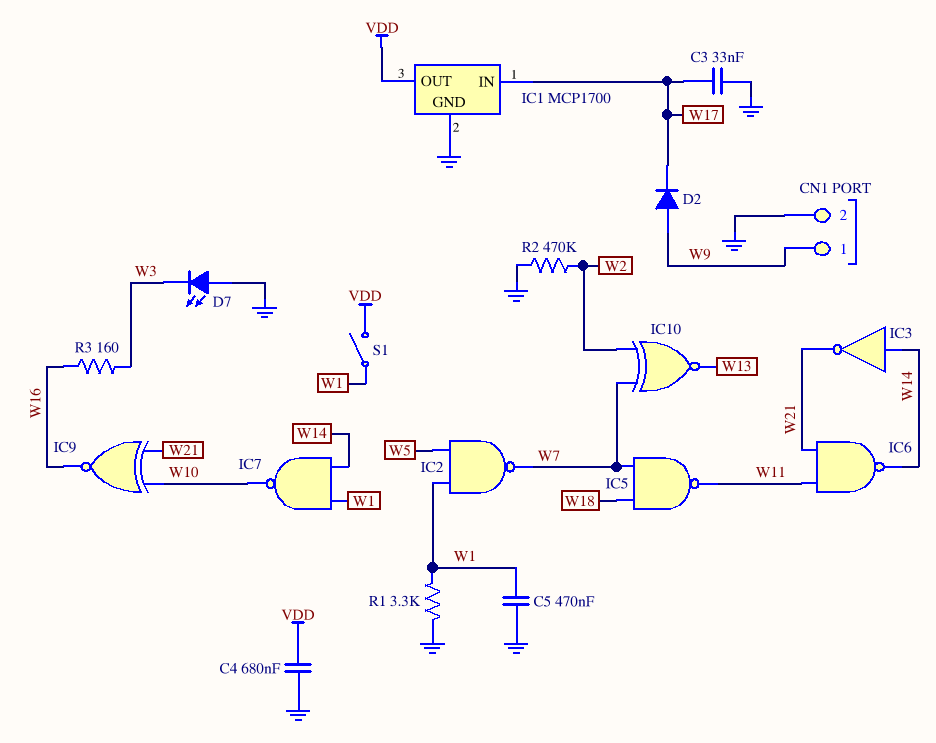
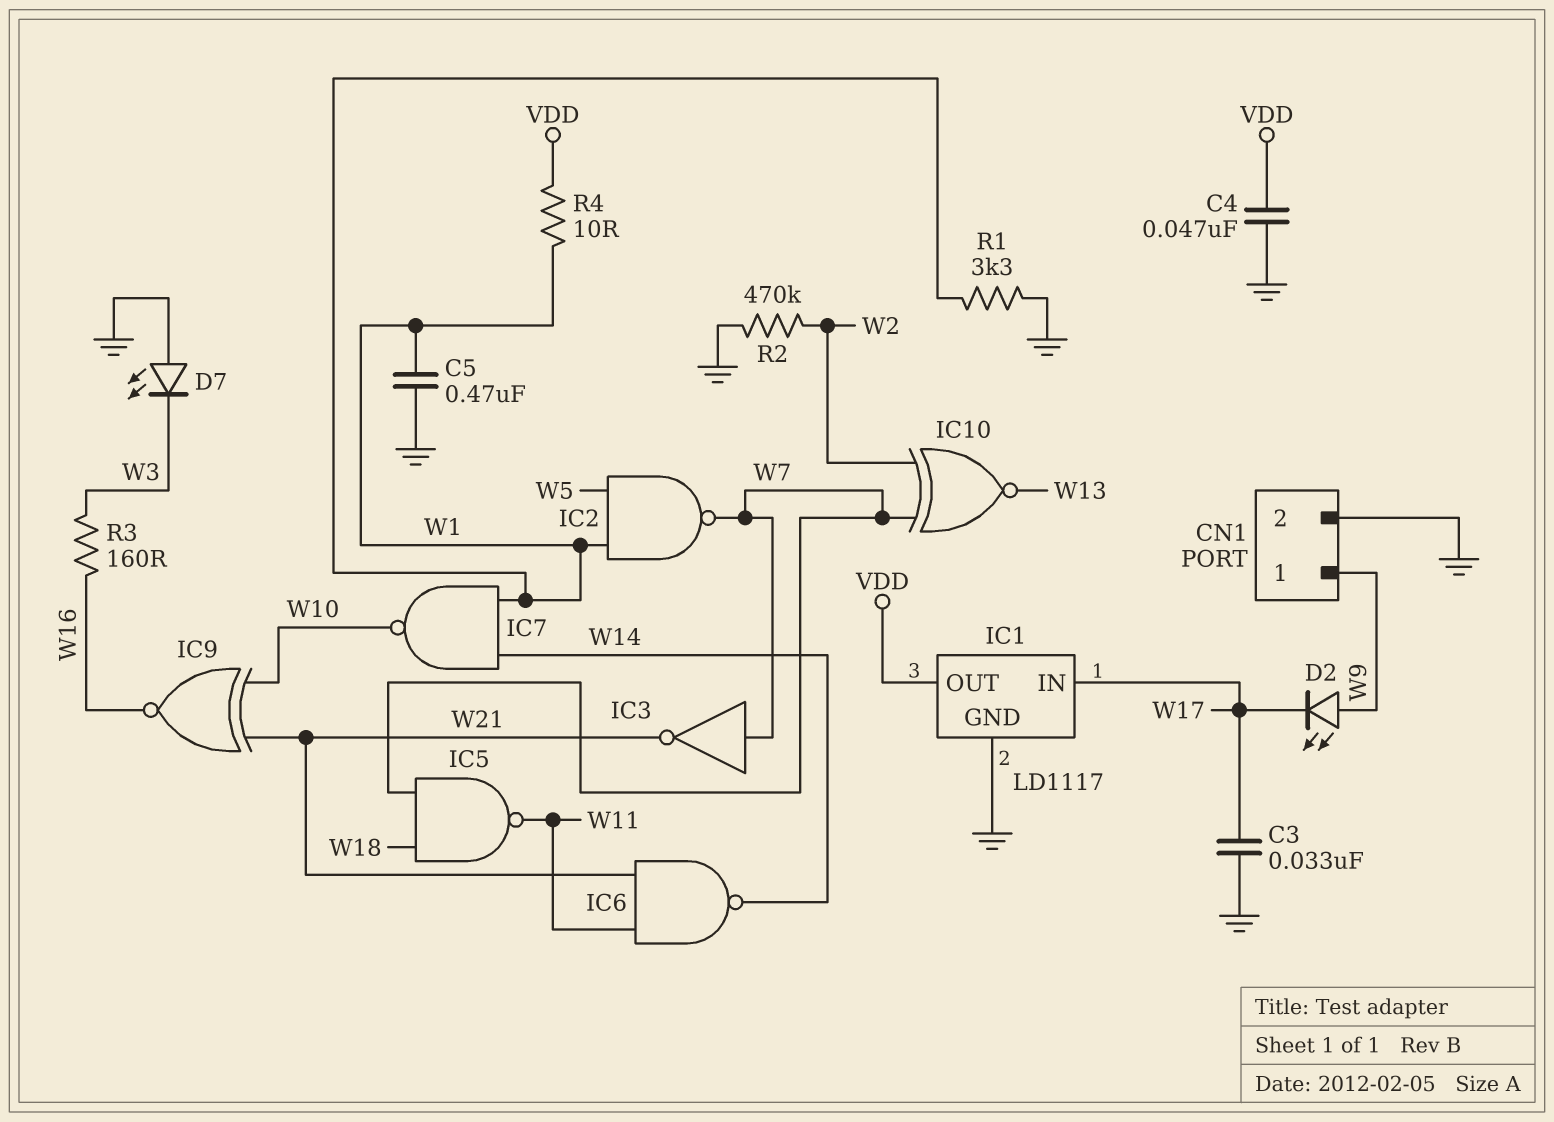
C4: 680nF (GND, VDD) -> 47nF (GND, VDD)
D2: diode (A W9, K W17) -> LED (A W9, K W17)
IC1: MCP1700 -> LD1117
IC3: NOT (in W14, out W21) -> NOT (in W7, out W21)
R4: none -> 10 (VDD, W1)
S1: switch (VDD, W1) -> none

